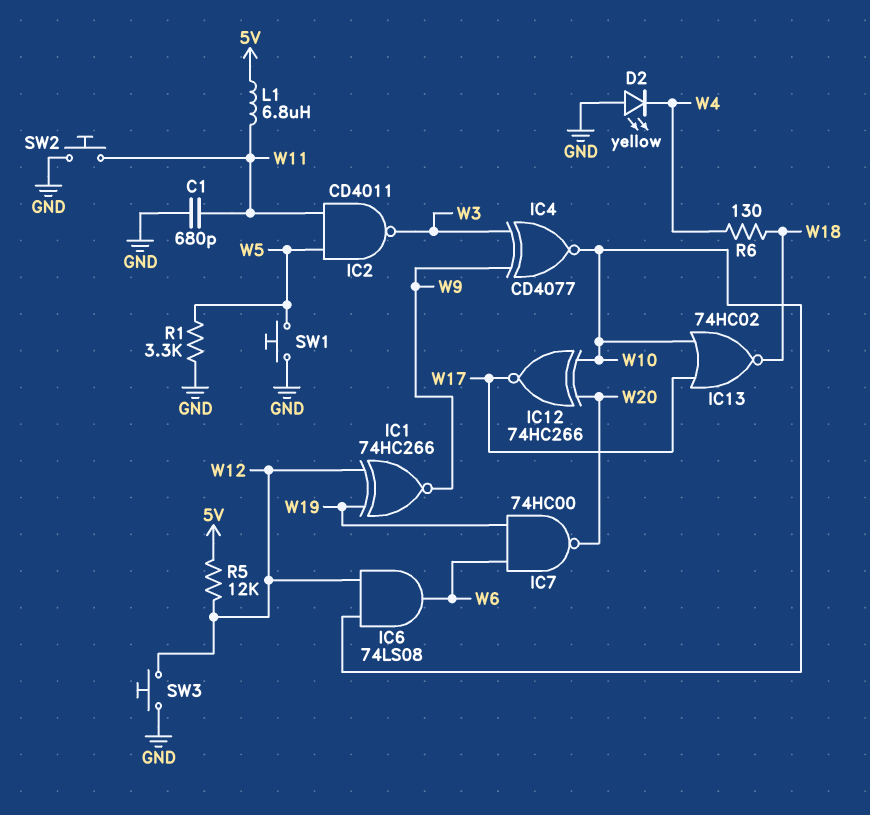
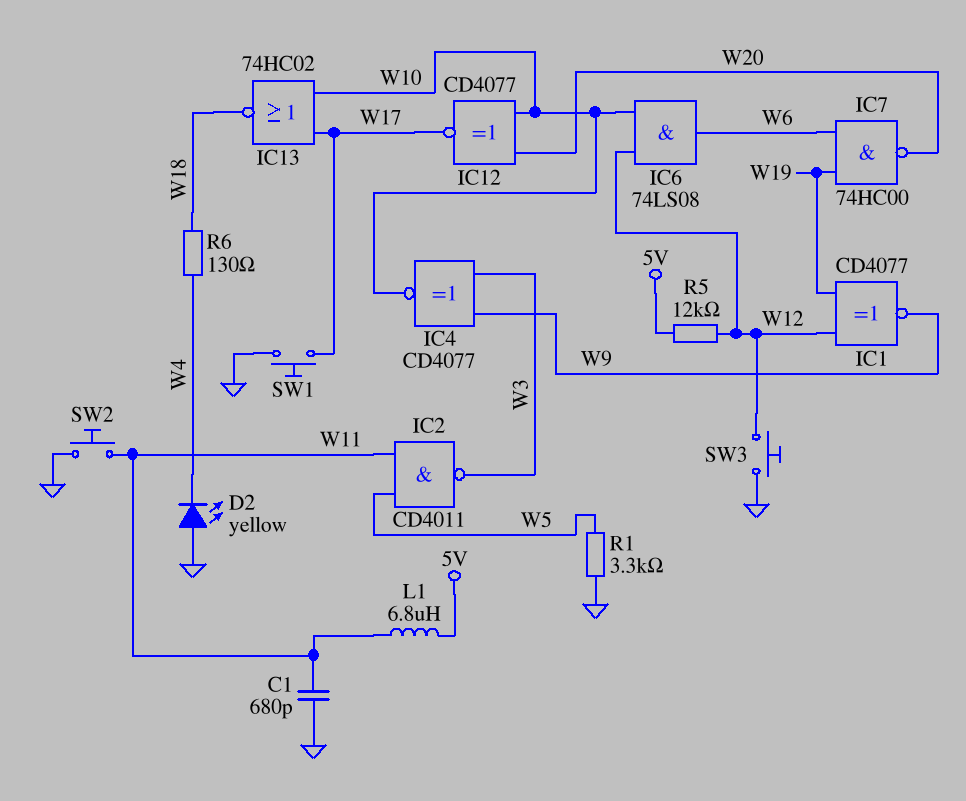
IC1: XNOR 74HC266 (in W12, in W19, out W9) -> XNOR CD4077 (in W12, in W19, out W9)
IC12: XNOR 74HC266 (in W10, in W20, out W17) -> XNOR CD4077 (in W10, in W20, out W17)
SW1: button (GND, W5) -> button (GND, W17)

